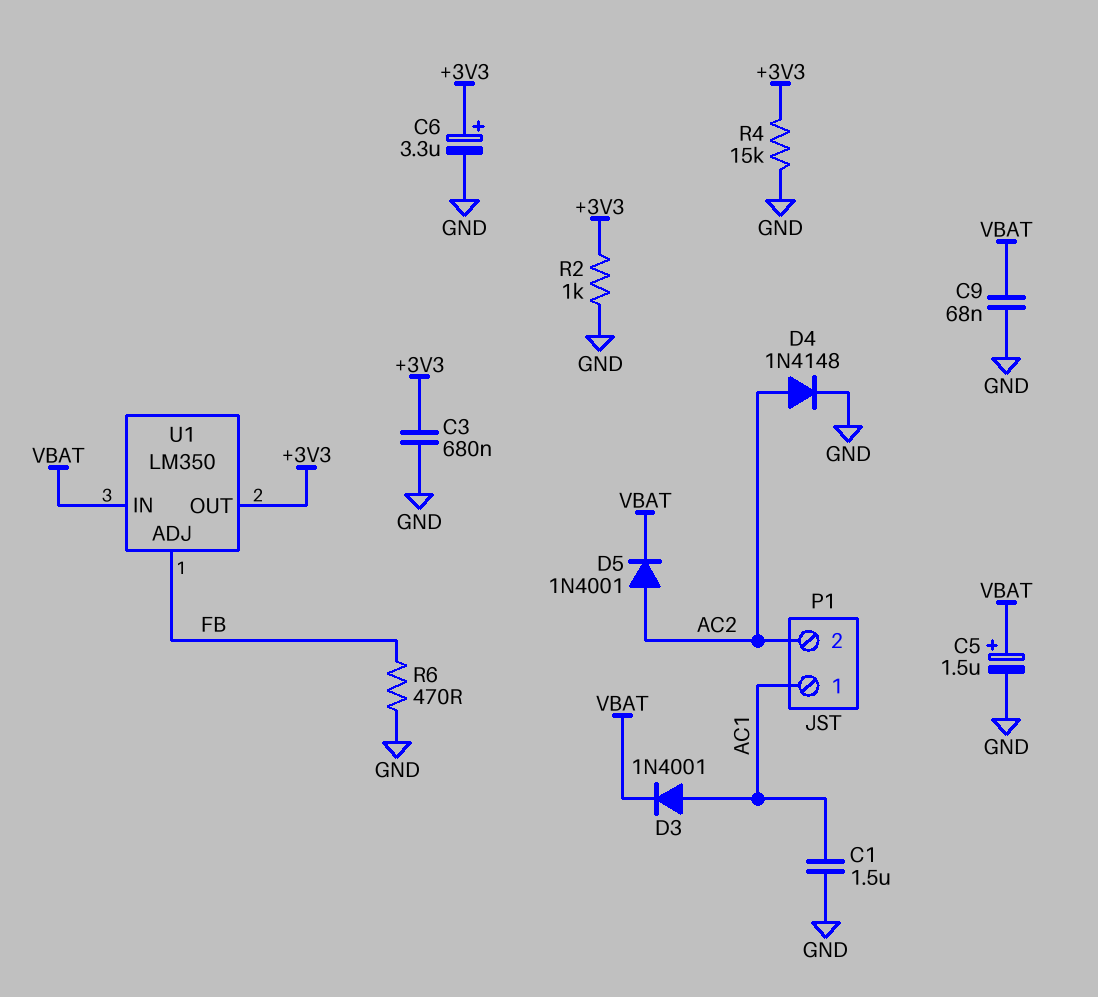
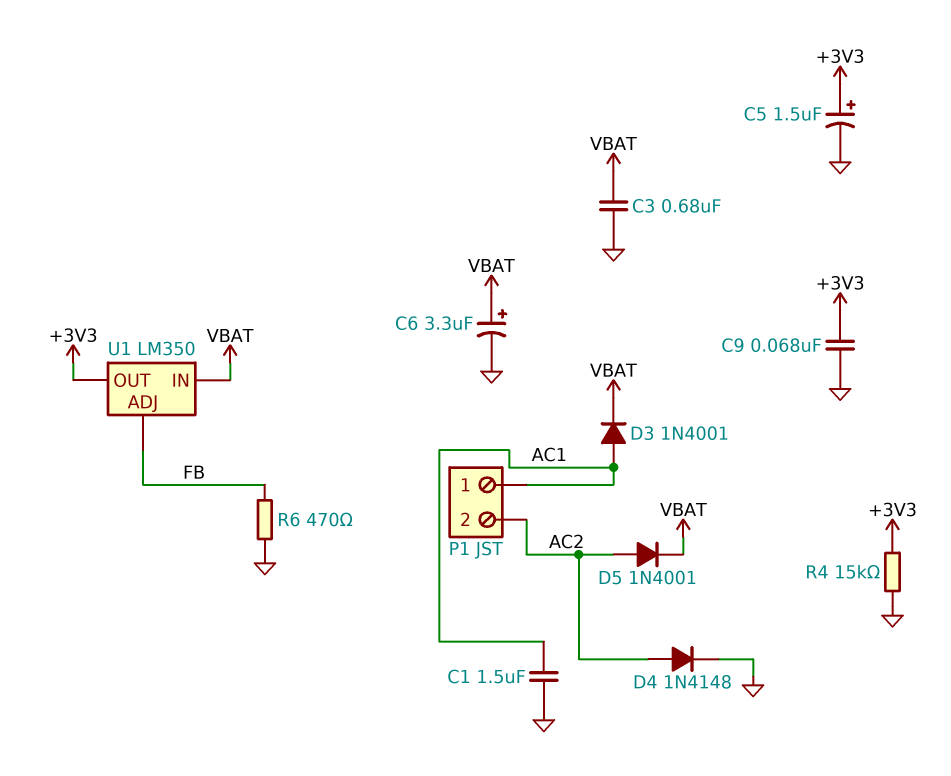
C3: 680nF (+3V3, GND) -> 680nF (GND, VBAT)
C5: 1.5uF (plus VBAT, minus GND) -> 1.5uF (plus +3V3, minus GND)
C6: 3.3uF (plus +3V3, minus GND) -> 3.3uF (plus VBAT, minus GND)
C9: 68nF (GND, VBAT) -> 68nF (+3V3, GND)
R2: 1k (+3V3, GND) -> none

